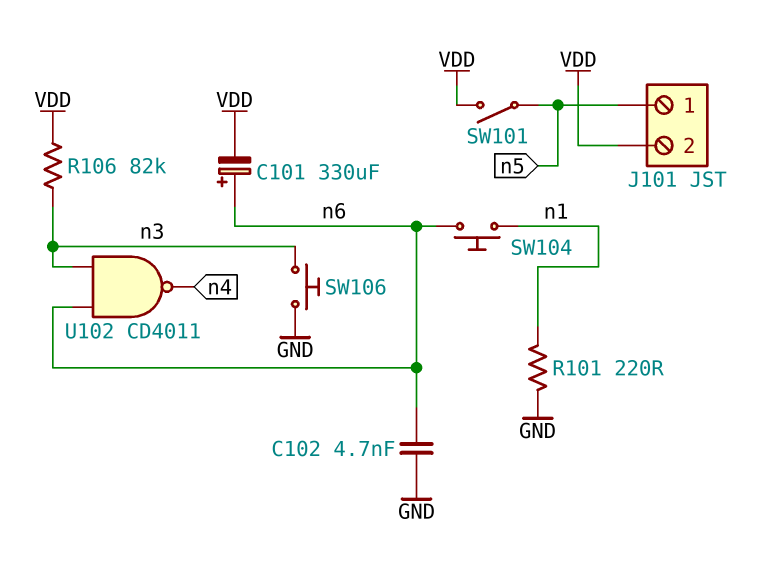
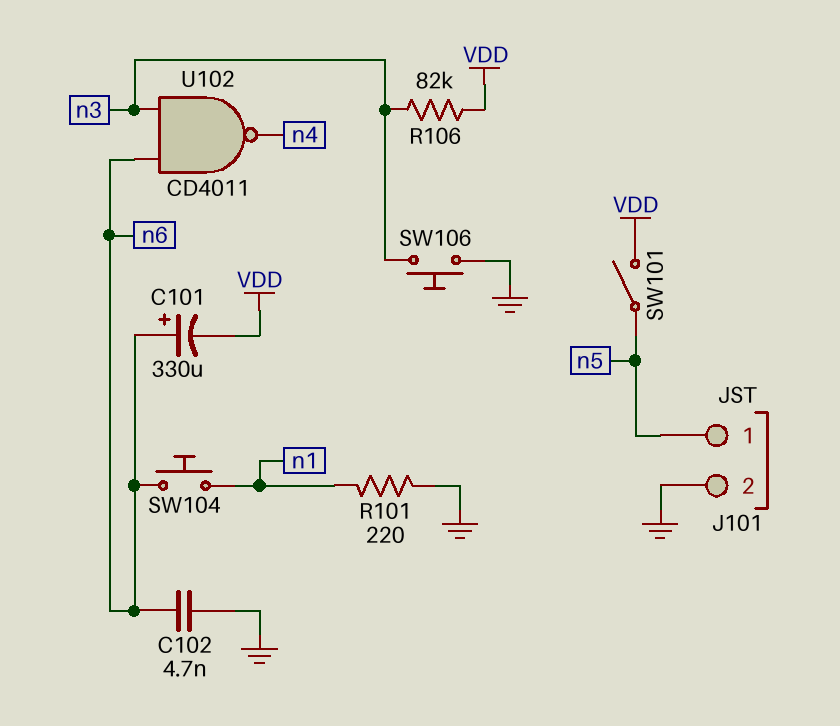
J101 pin 2: VDD -> GND

